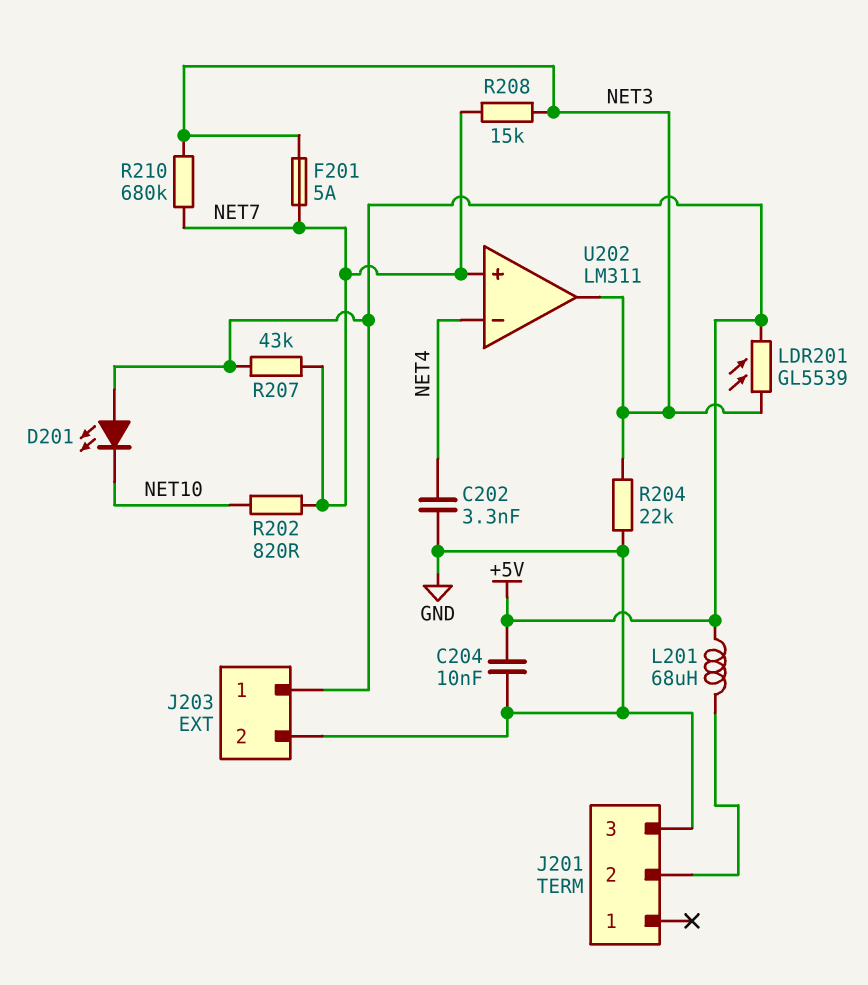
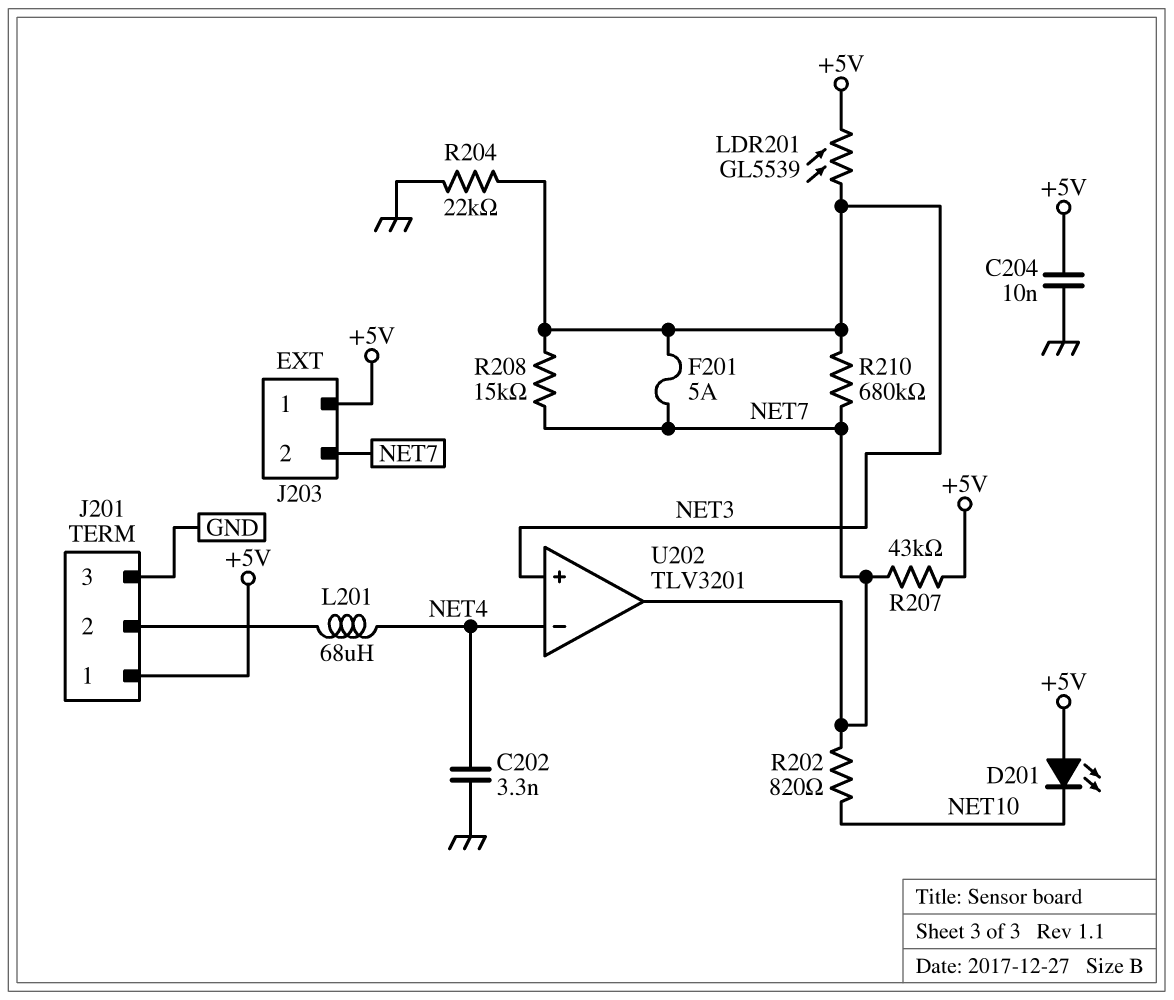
J201 pin 1: none -> +5V
J203 pin 2: GND -> NET7
L201: 68uH (+5V, J201/2) -> 68uH (J201/2, NET4)
U202: LM311 -> TLV3201
U202 pin in+: NET7 -> NET3
U202 pin out: NET3 -> NET7

